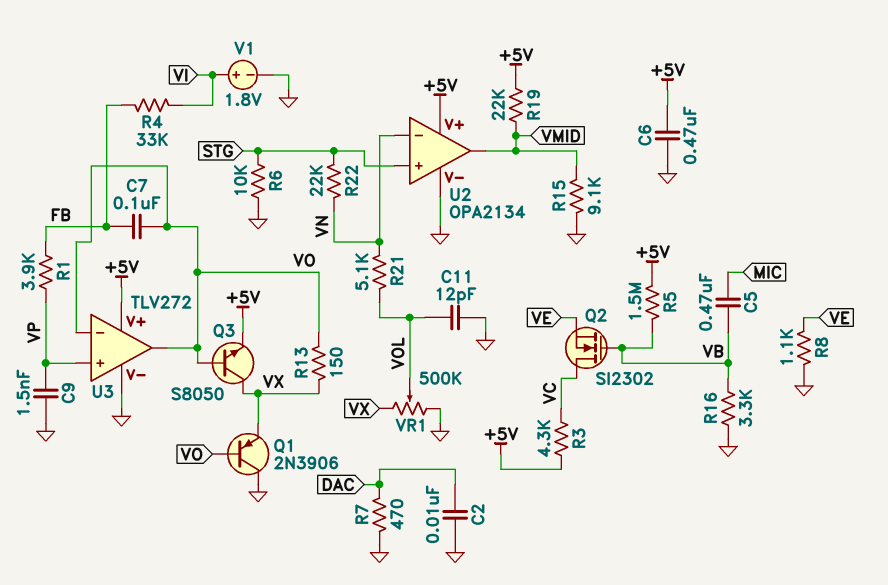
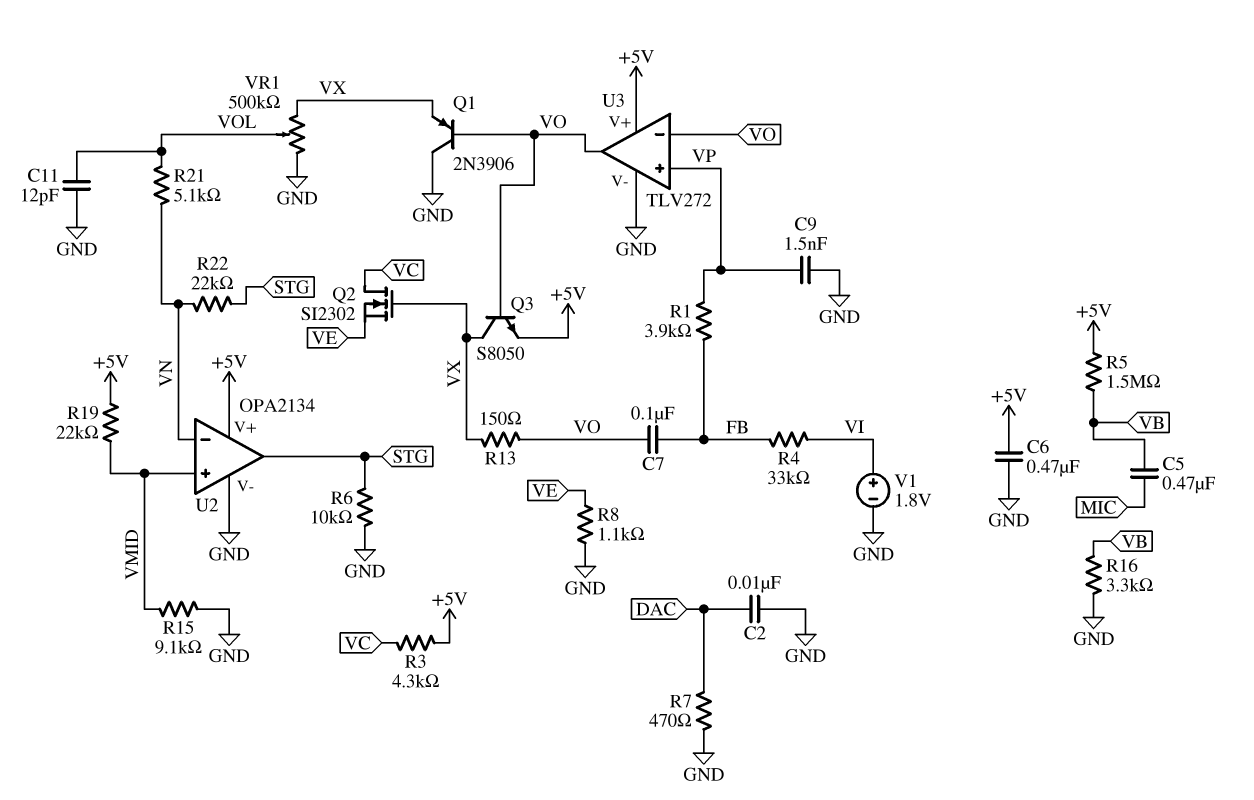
Q2: NMOS SI2302 (G VB, D VC, S VE) -> NMOS SI2302 (G VX, D VC, S VE)
U2 pin in+: STG -> VMID
U2 pin out: VMID -> STG

